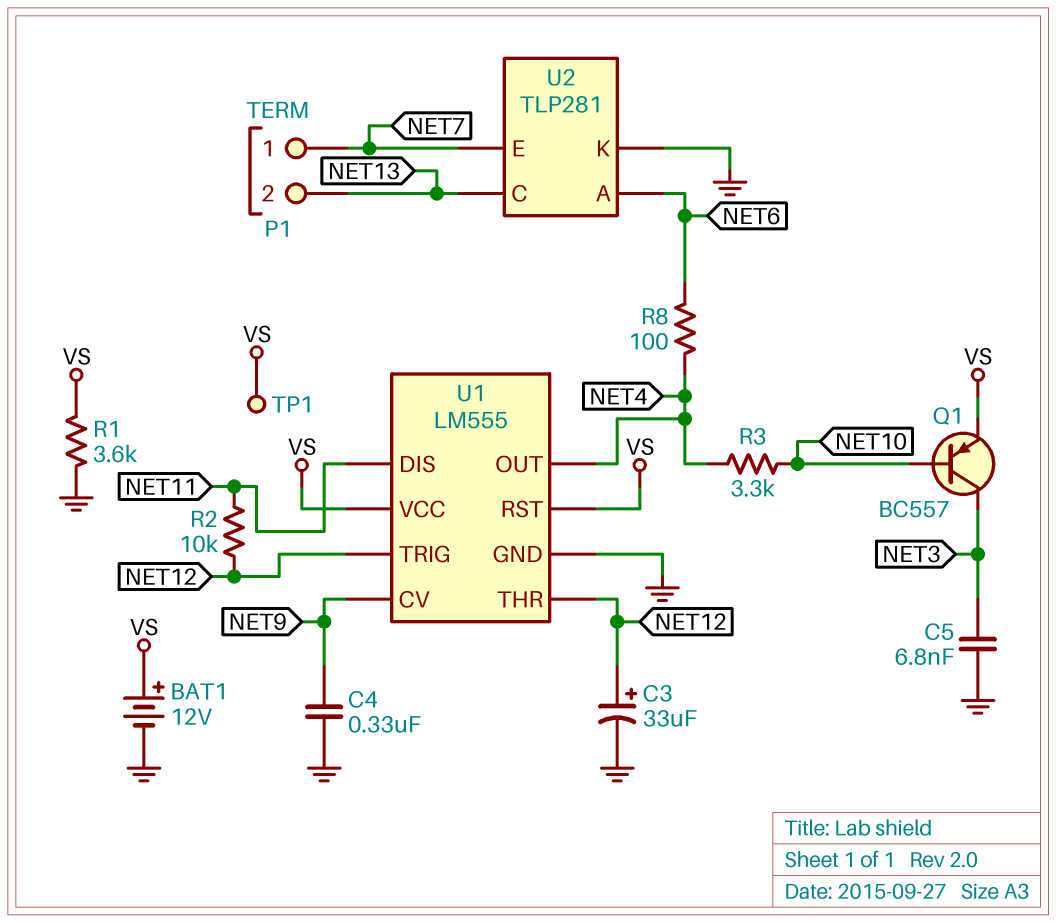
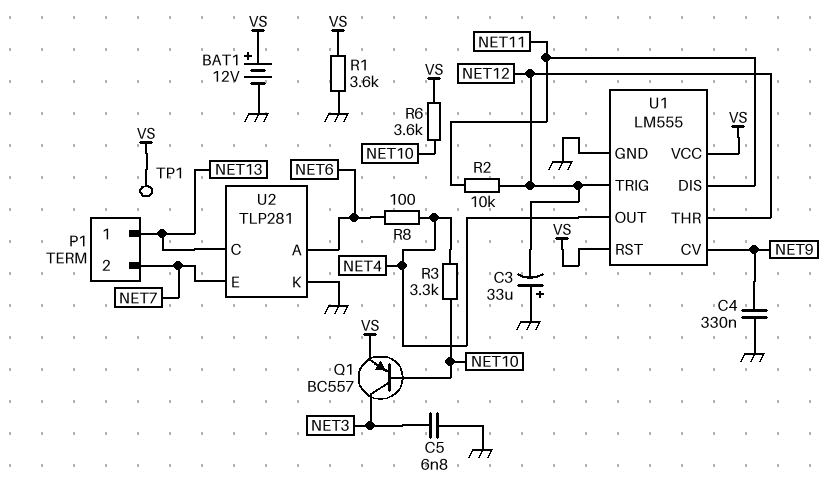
C3: 33uF (plus NET12, minus GND) -> 33uF (plus GND, minus NET12)
P1 pin 1: NET7 -> NET13
P1 pin 2: NET13 -> NET7
R6: none -> 3.6k (NET10, VS)

